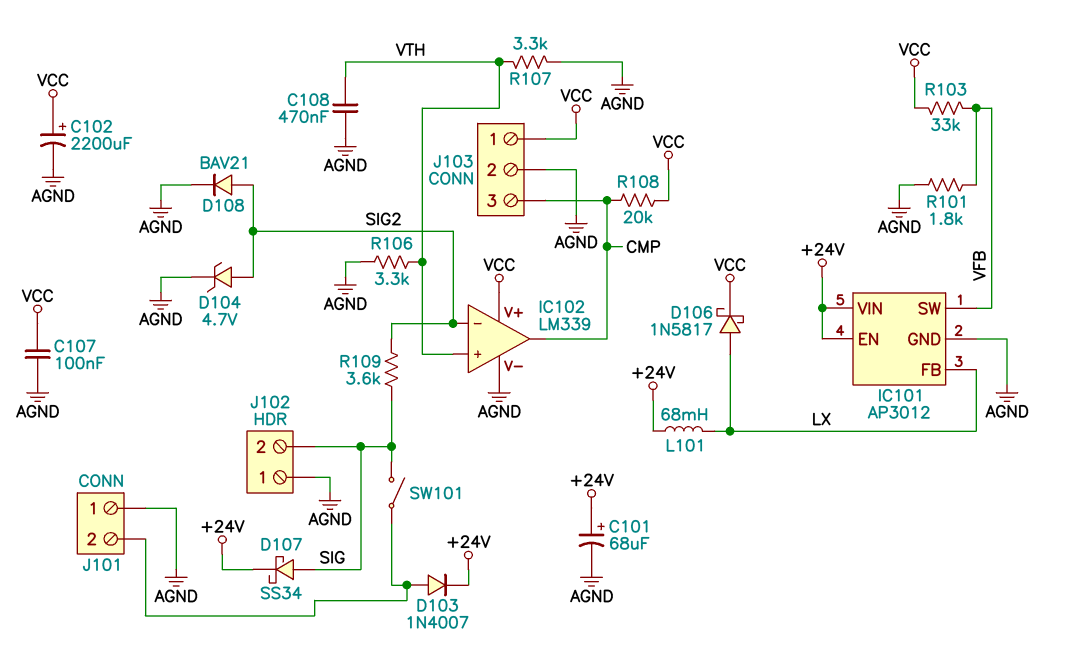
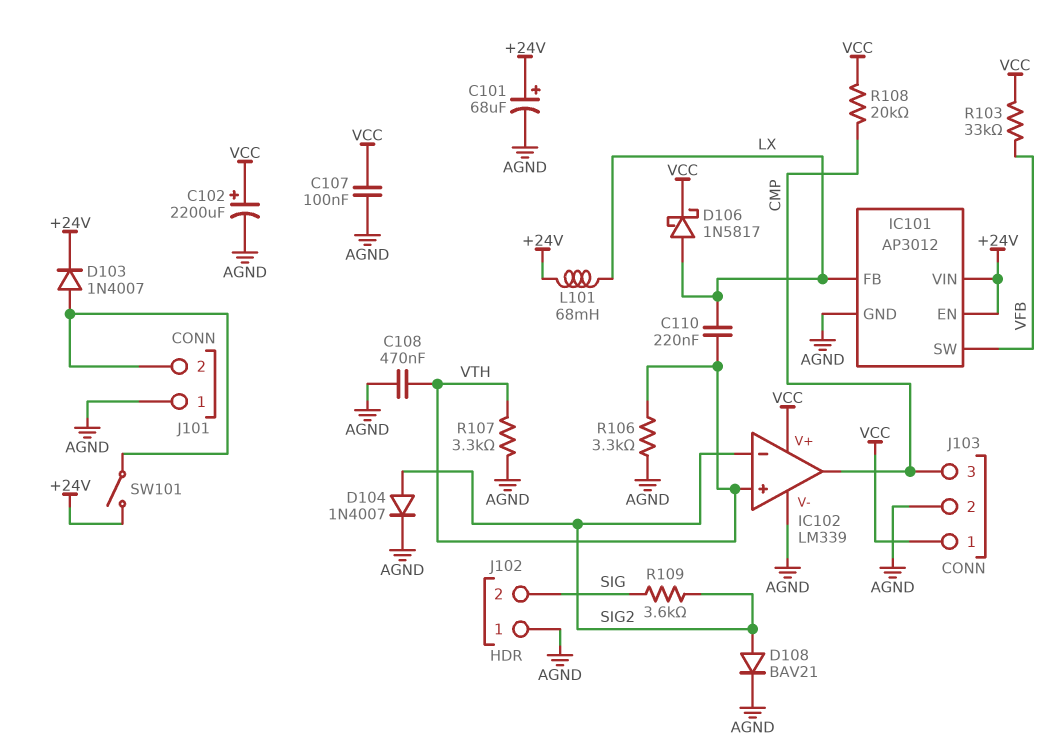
C110: none -> 220nF (LX, VTH)
D104: zener 4.7V (A SIG2, K AGND) -> diode 1N4007 (A SIG2, K AGND)
D107: schottky SS34 (A SIG, K +24V) -> none
R101: 1.8k (AGND, VFB) -> none
SW101: switch (J101/2, SIG) -> switch (+24V, J101/2)

